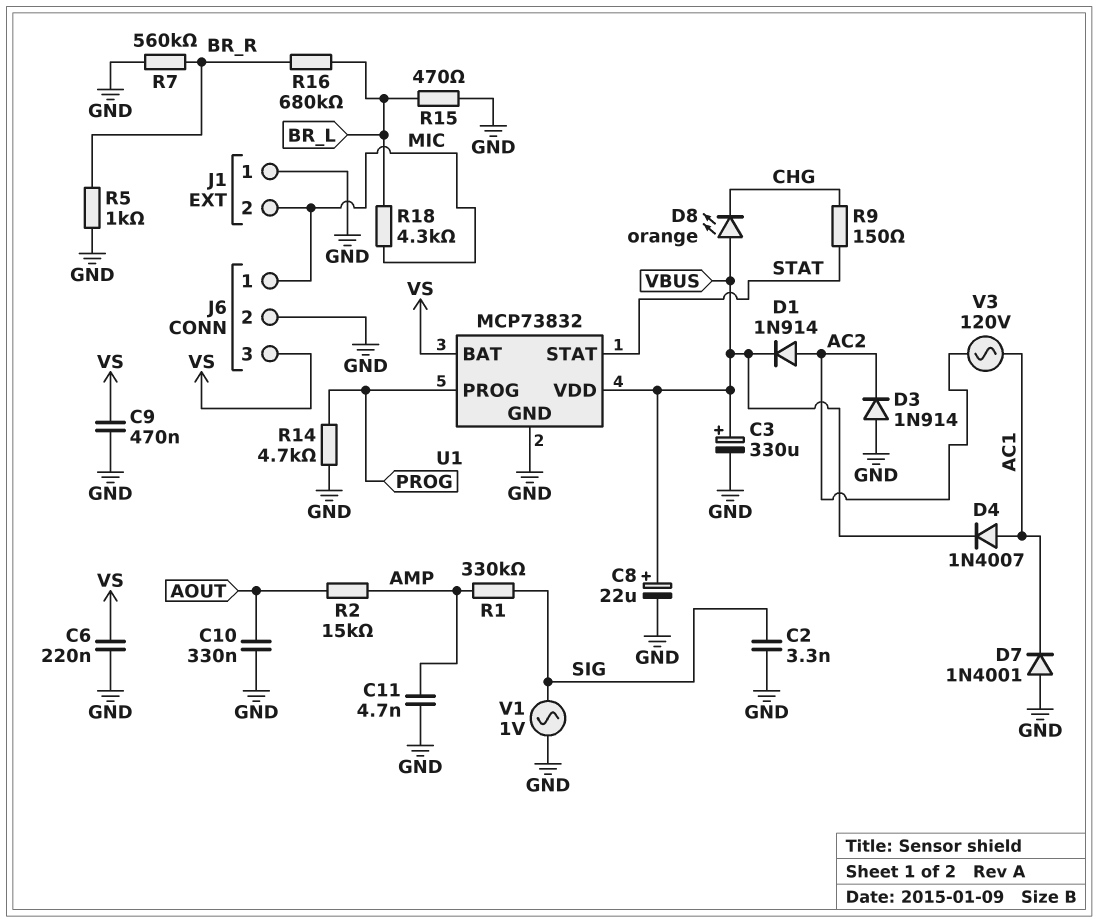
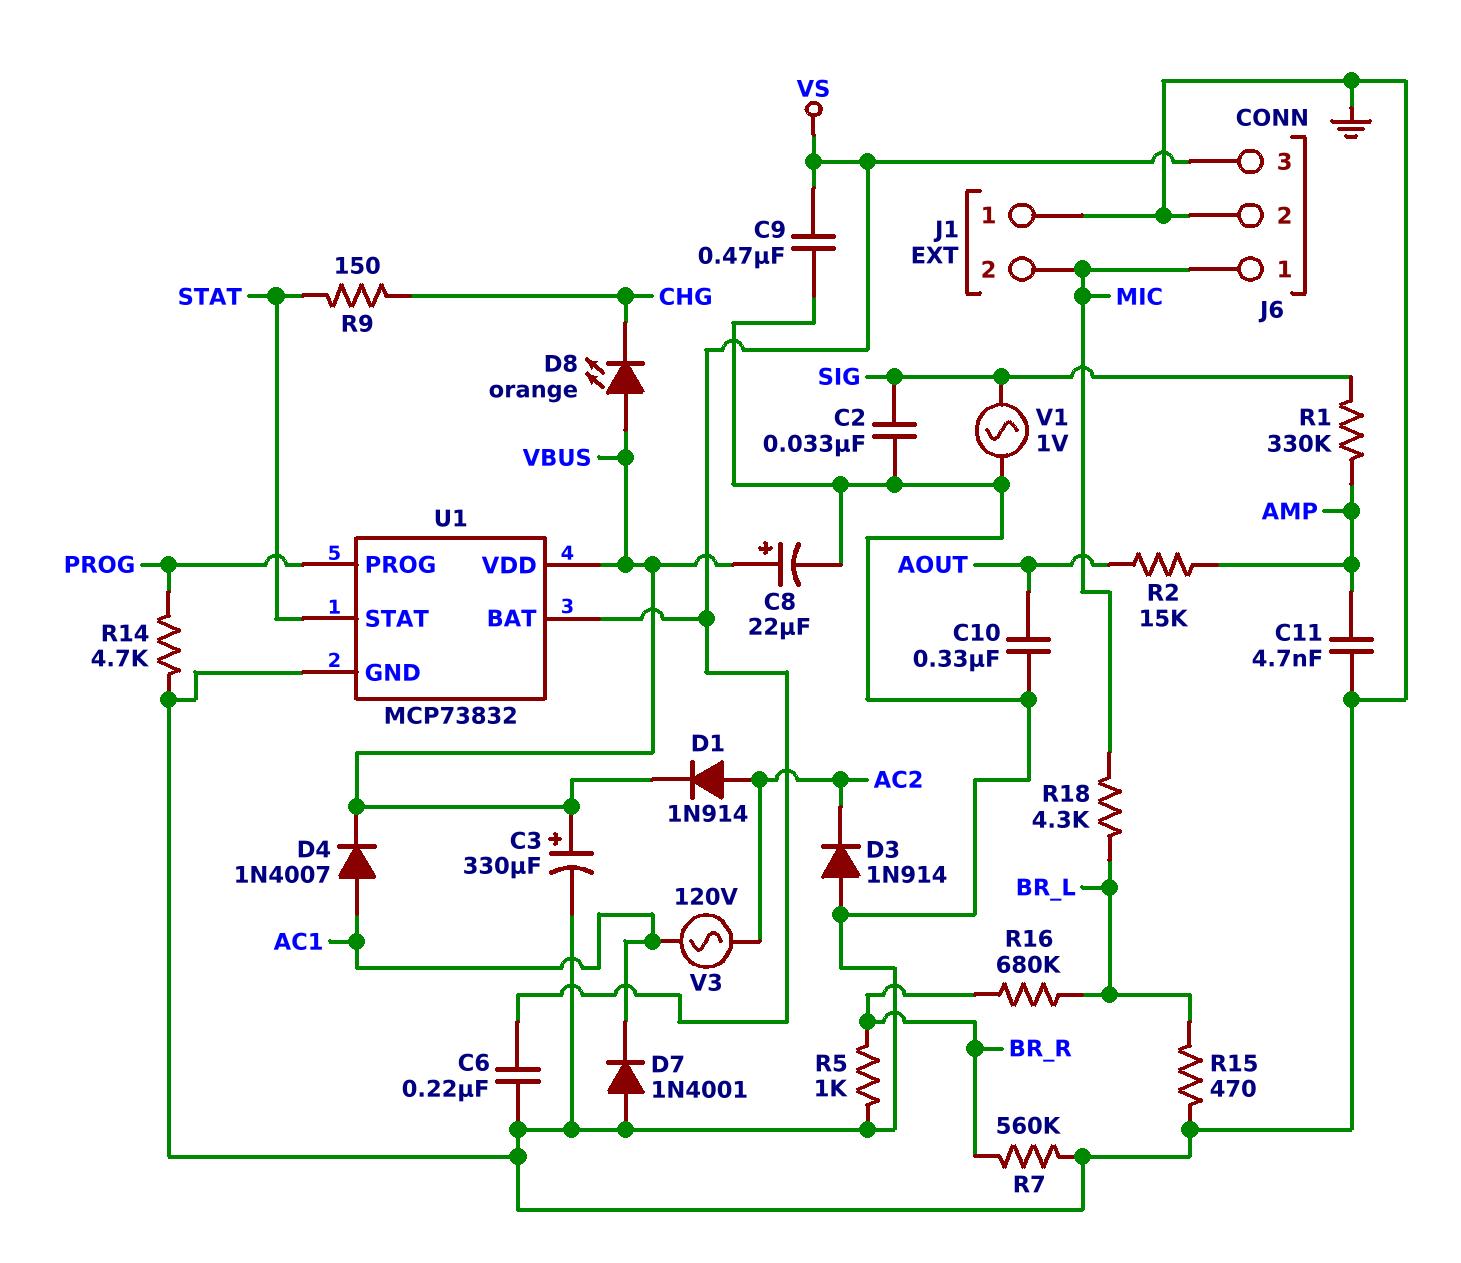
C2: 3.3nF (GND, SIG) -> 33nF (GND, SIG)

